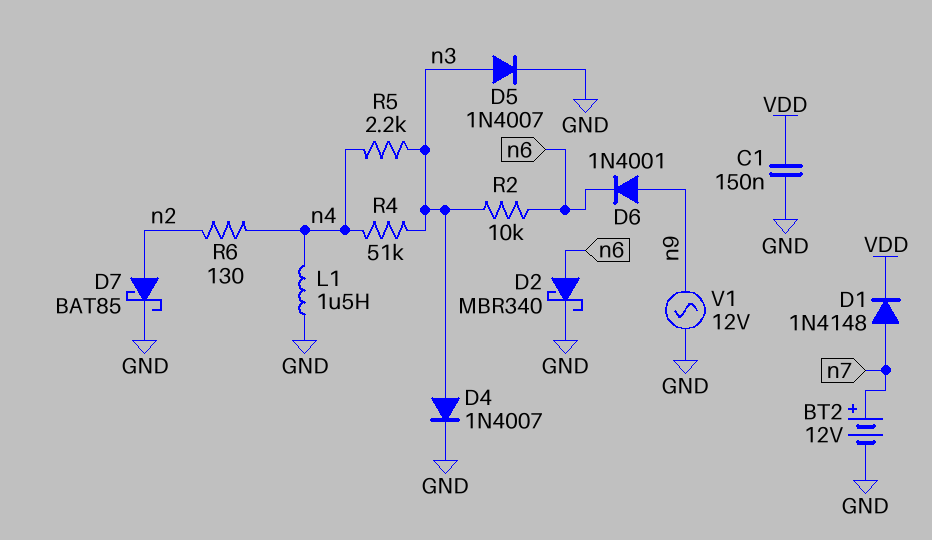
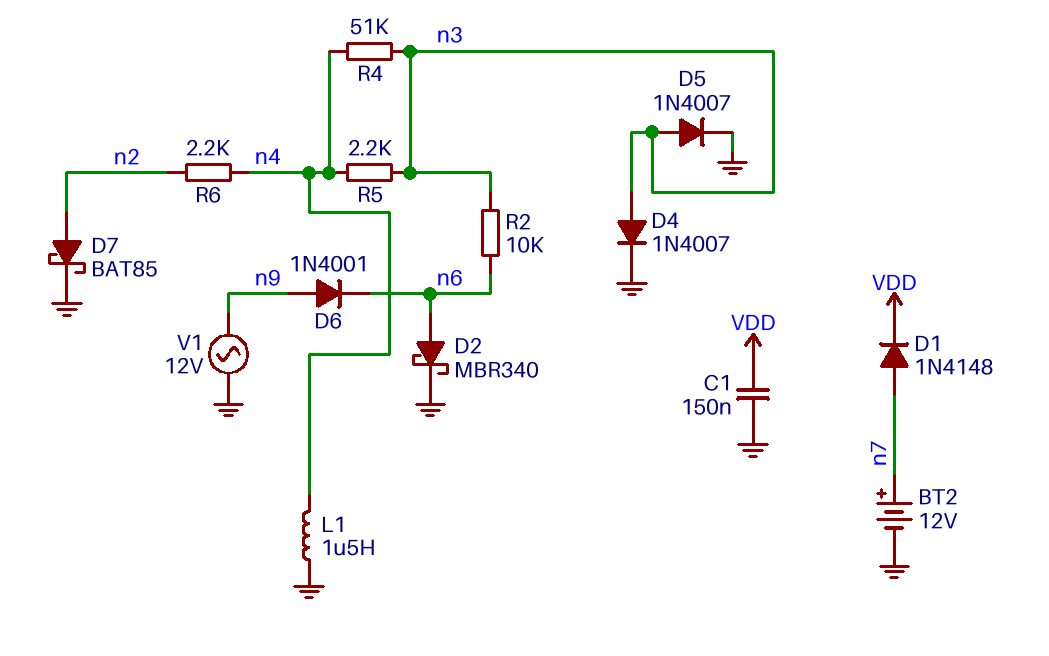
R6: 130 (n2, n4) -> 2.2k (n2, n4)

